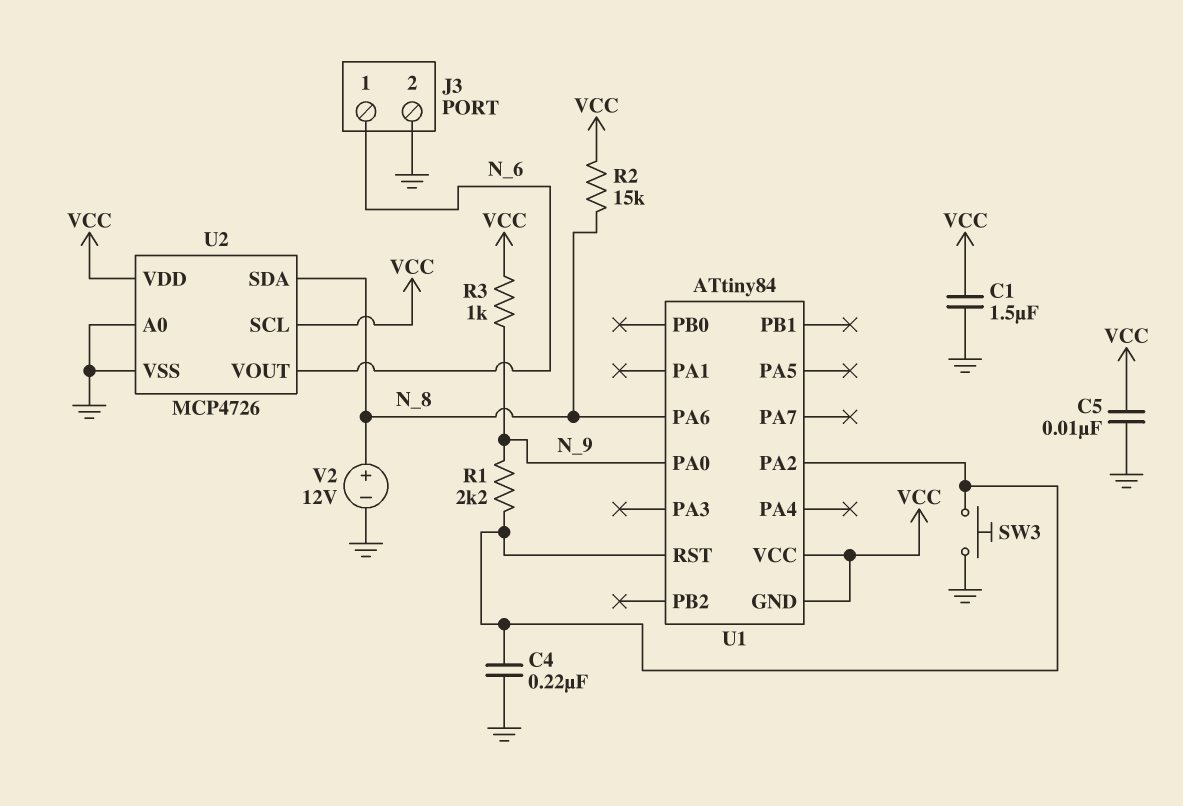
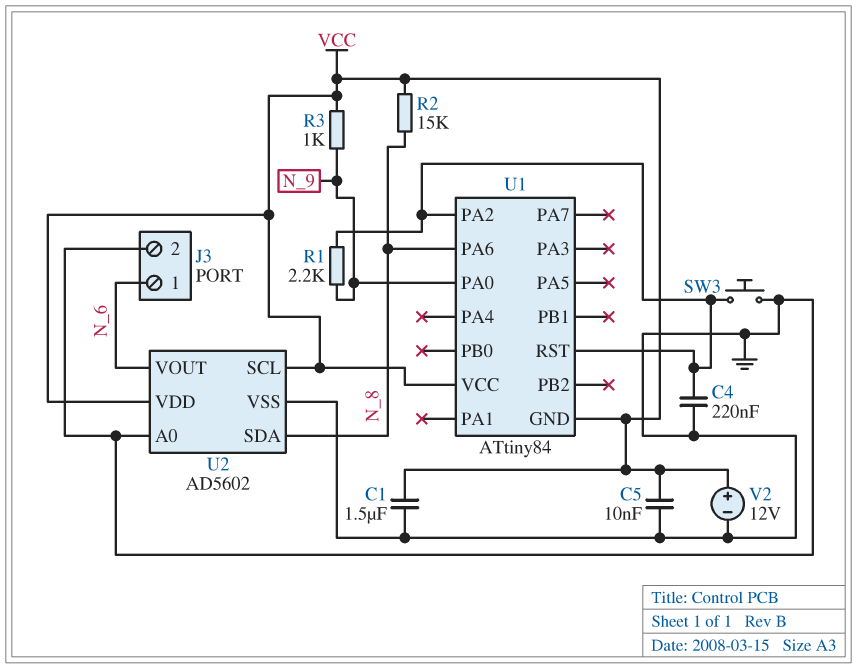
U2: MCP4726 -> AD5602
V2: 12V (plus N_8, minus GND) -> 12V (plus VCC, minus GND)

